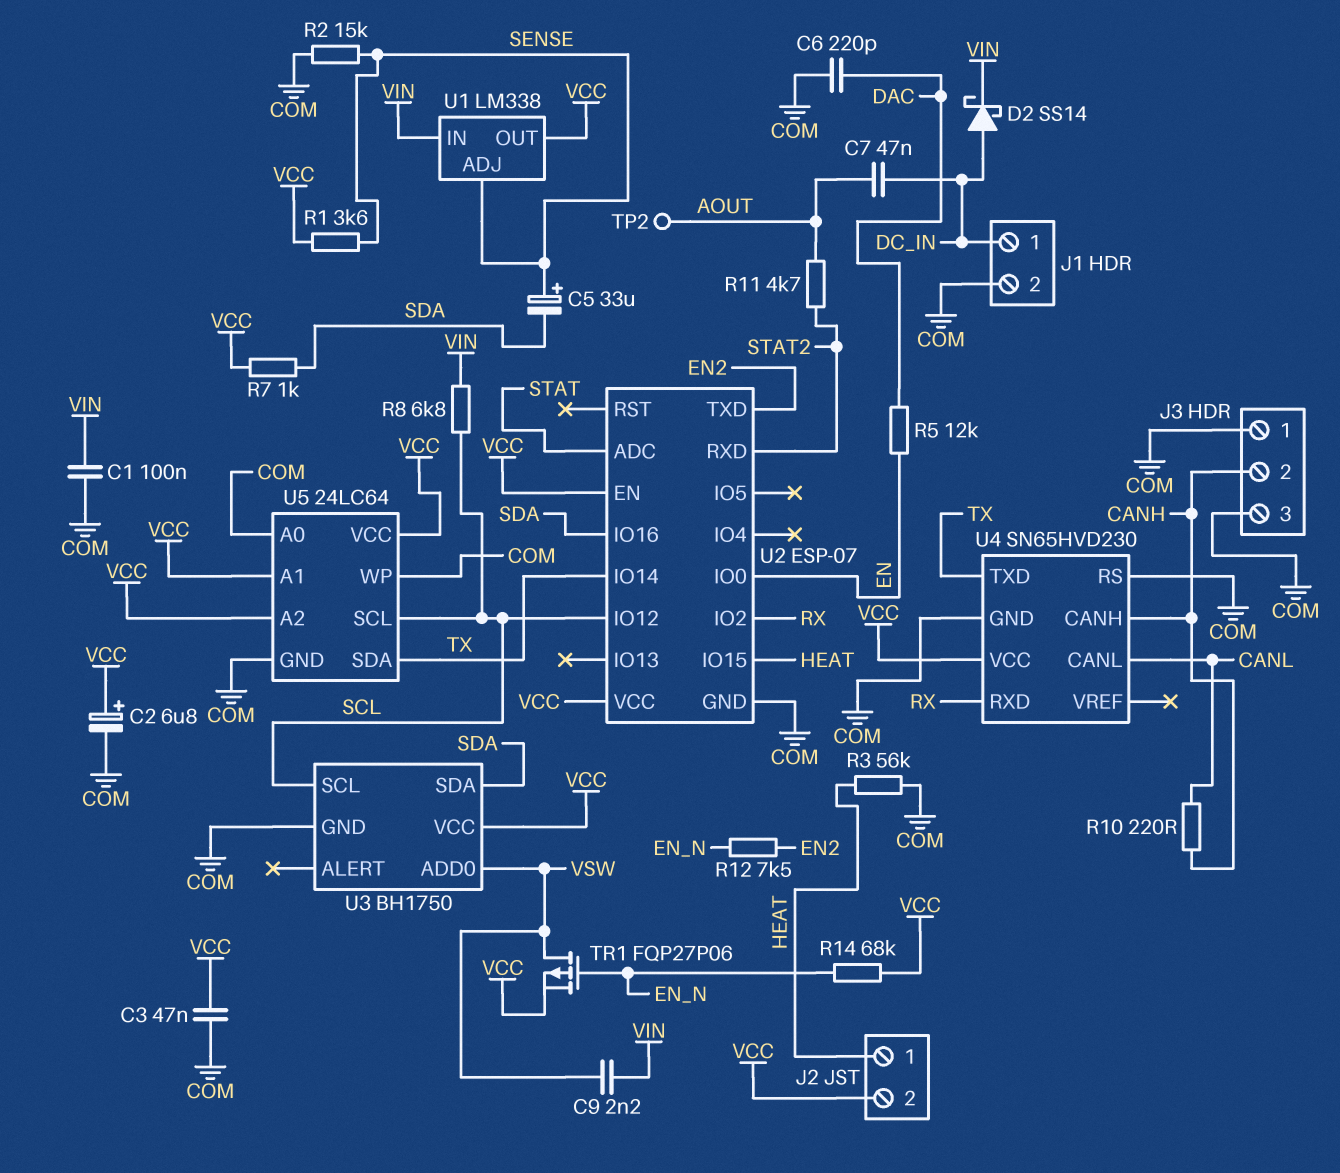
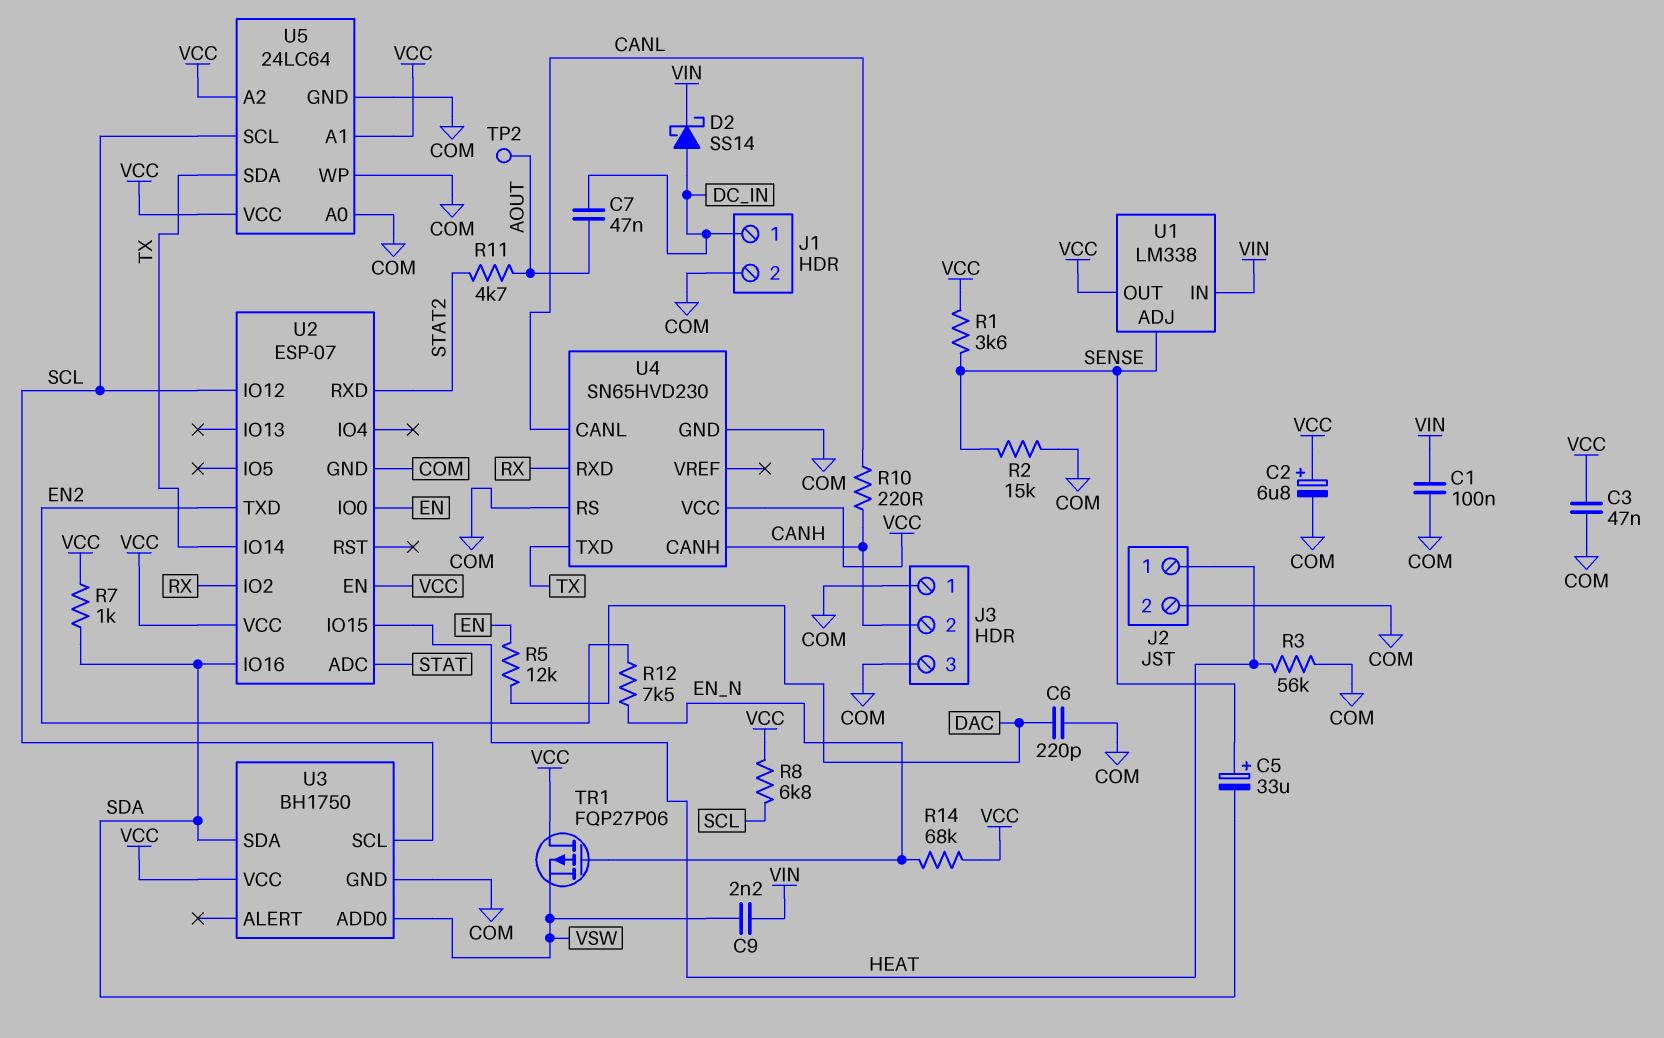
J2 pin 2: VCC -> COM
R8: 6.8k (SCL, VIN) -> 6.8k (SCL, VCC)
TR1: PMOS FQP27P06 (G EN_N, D VSW, S VCC) -> PMOS FQP27P06 (G EN_N, D VCC, S VSW)

